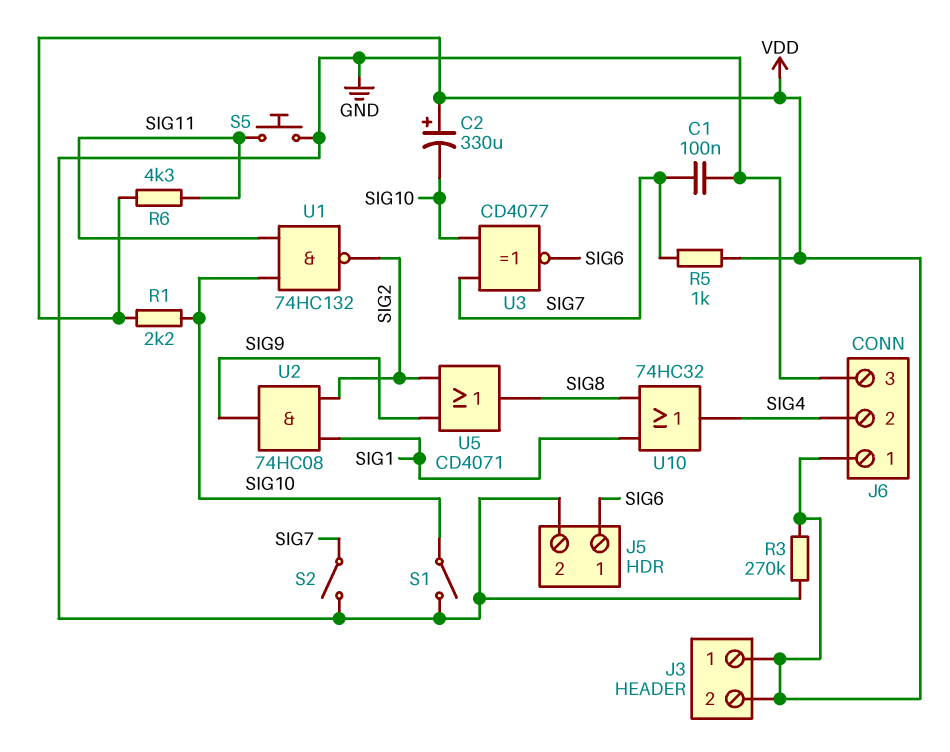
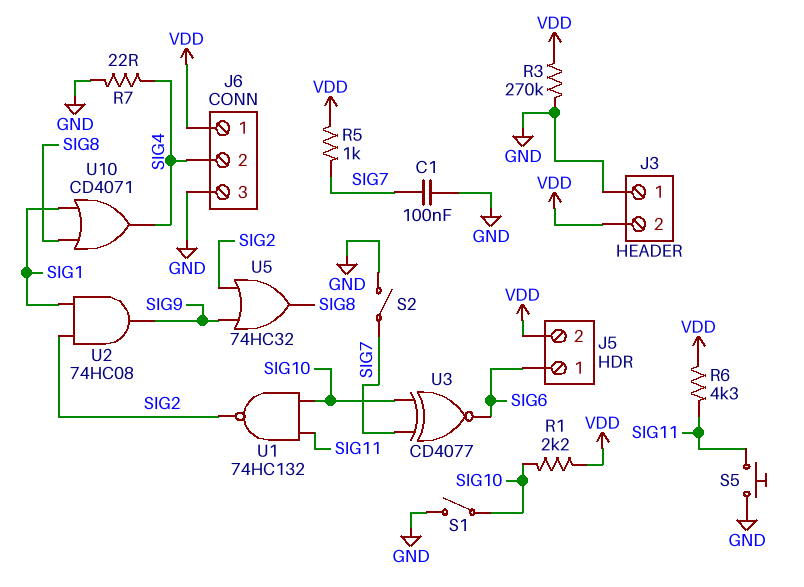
C2: 330uF (plus VDD, minus SIG10) -> none
J3 pin 1: VDD -> GND
J5 pin 2: GND -> VDD
R7: none -> 22 (GND, SIG4)
U5: OR CD4071 (in SIG2, in SIG9, out SIG8) -> OR 74HC32 (in SIG2, in SIG9, out SIG8)
U10: OR 74HC32 (in SIG1, in SIG8, out SIG4) -> OR CD4071 (in SIG1, in SIG8, out SIG4)

